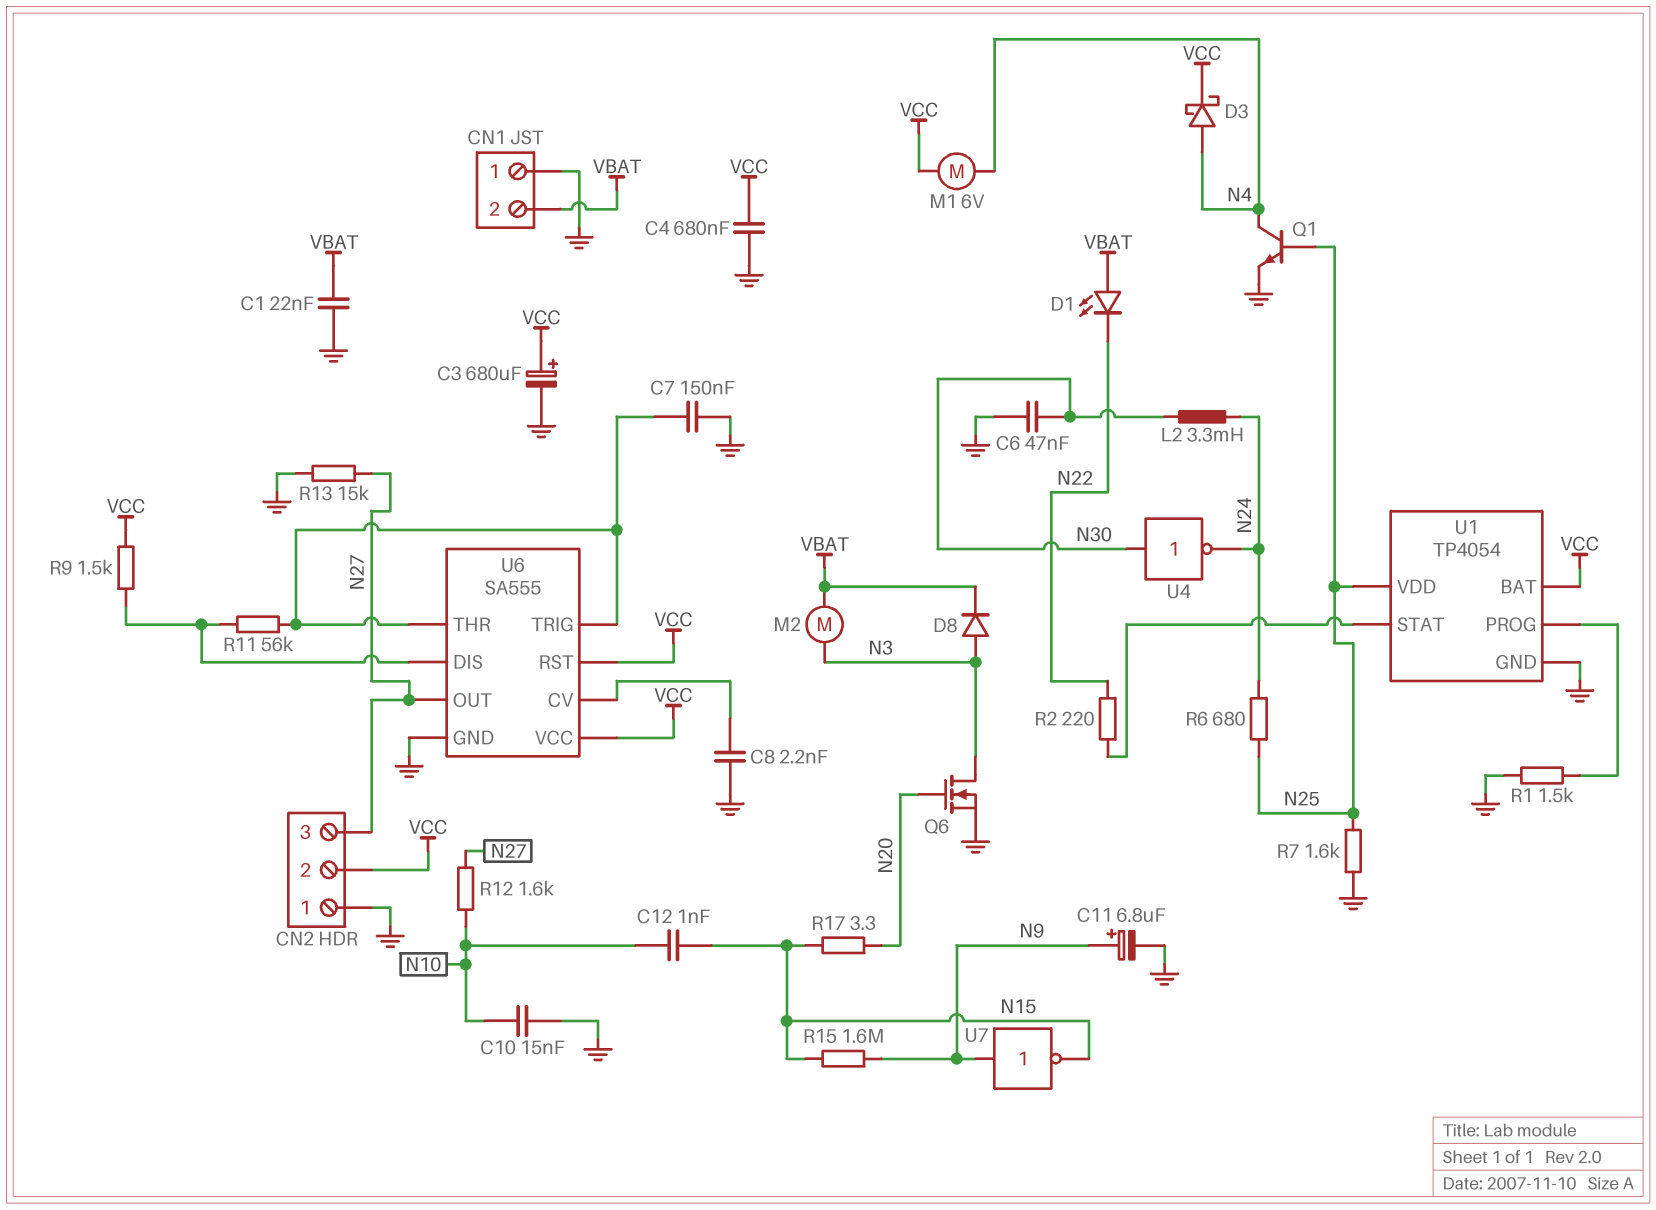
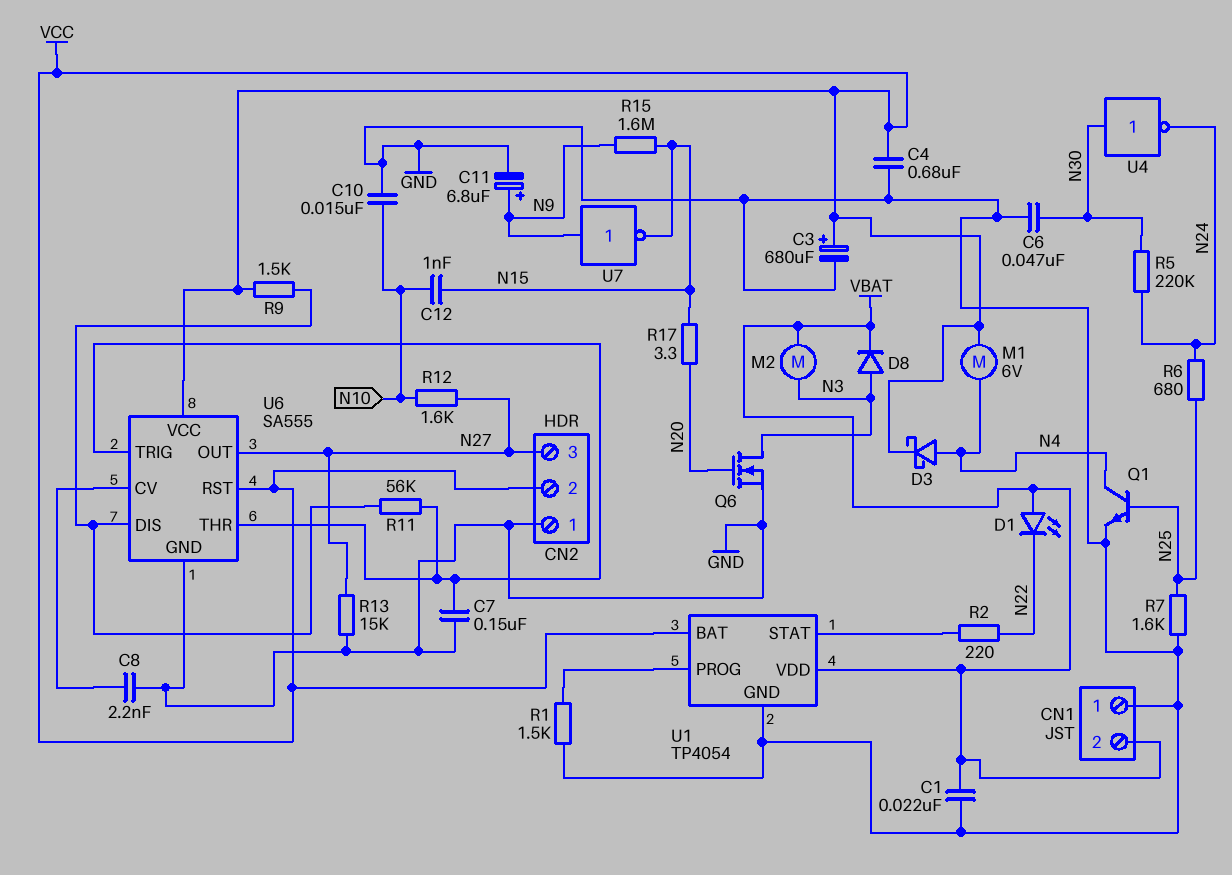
L2: 3.3mH (N24, N30) -> none
R5: none -> 220k (N24, N30)
U1 pin VDD: N25 -> VBAT

